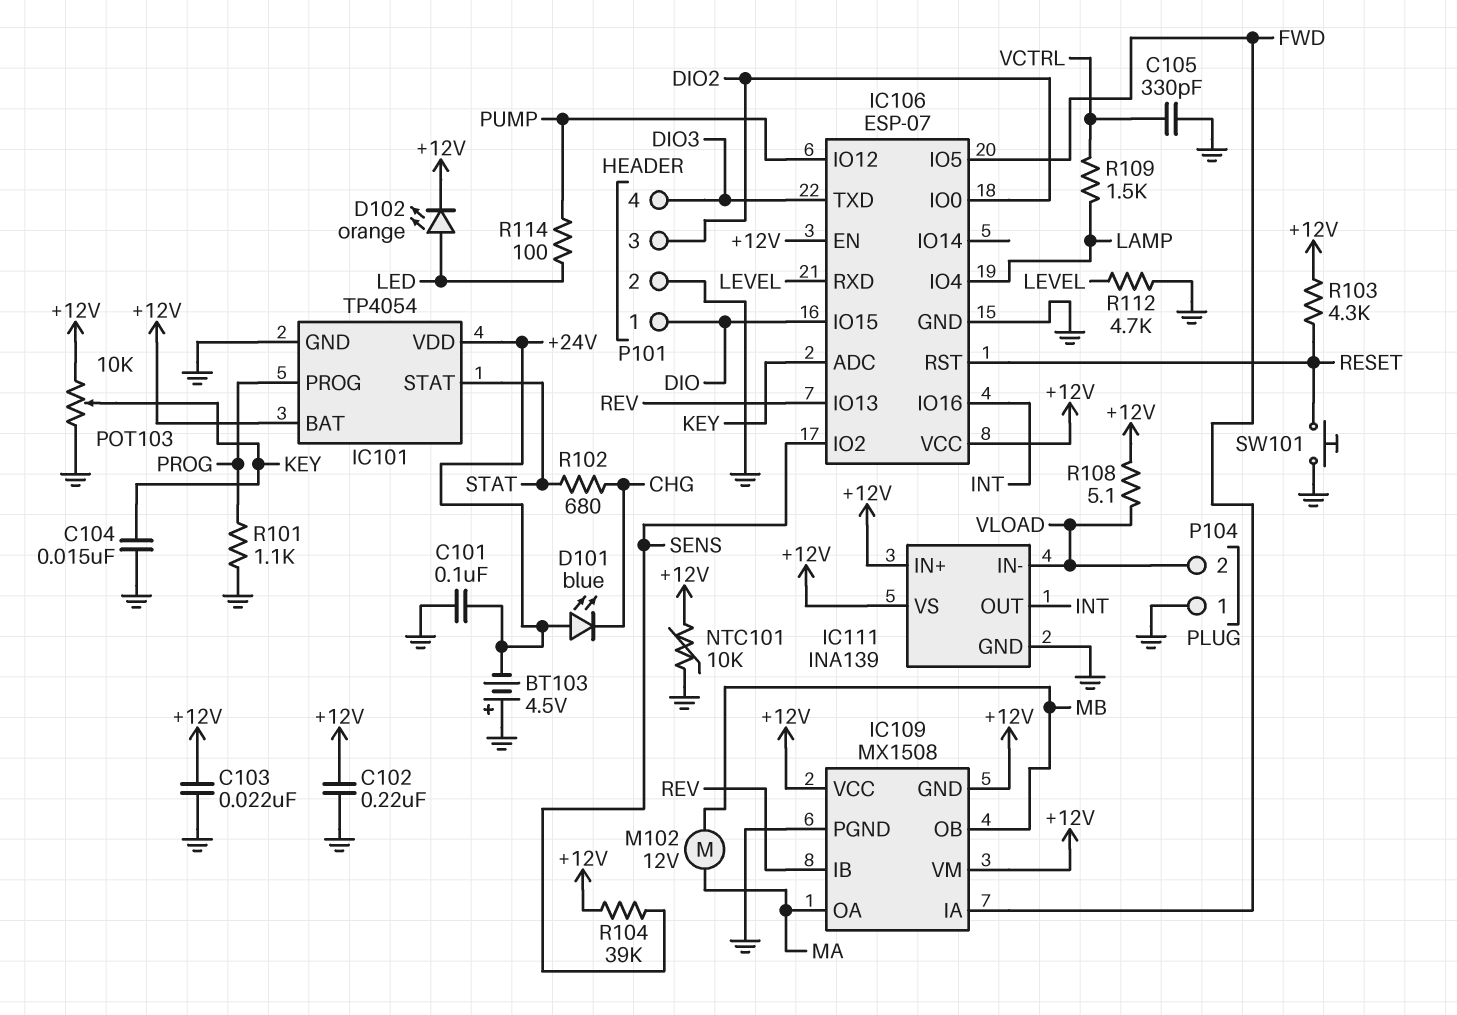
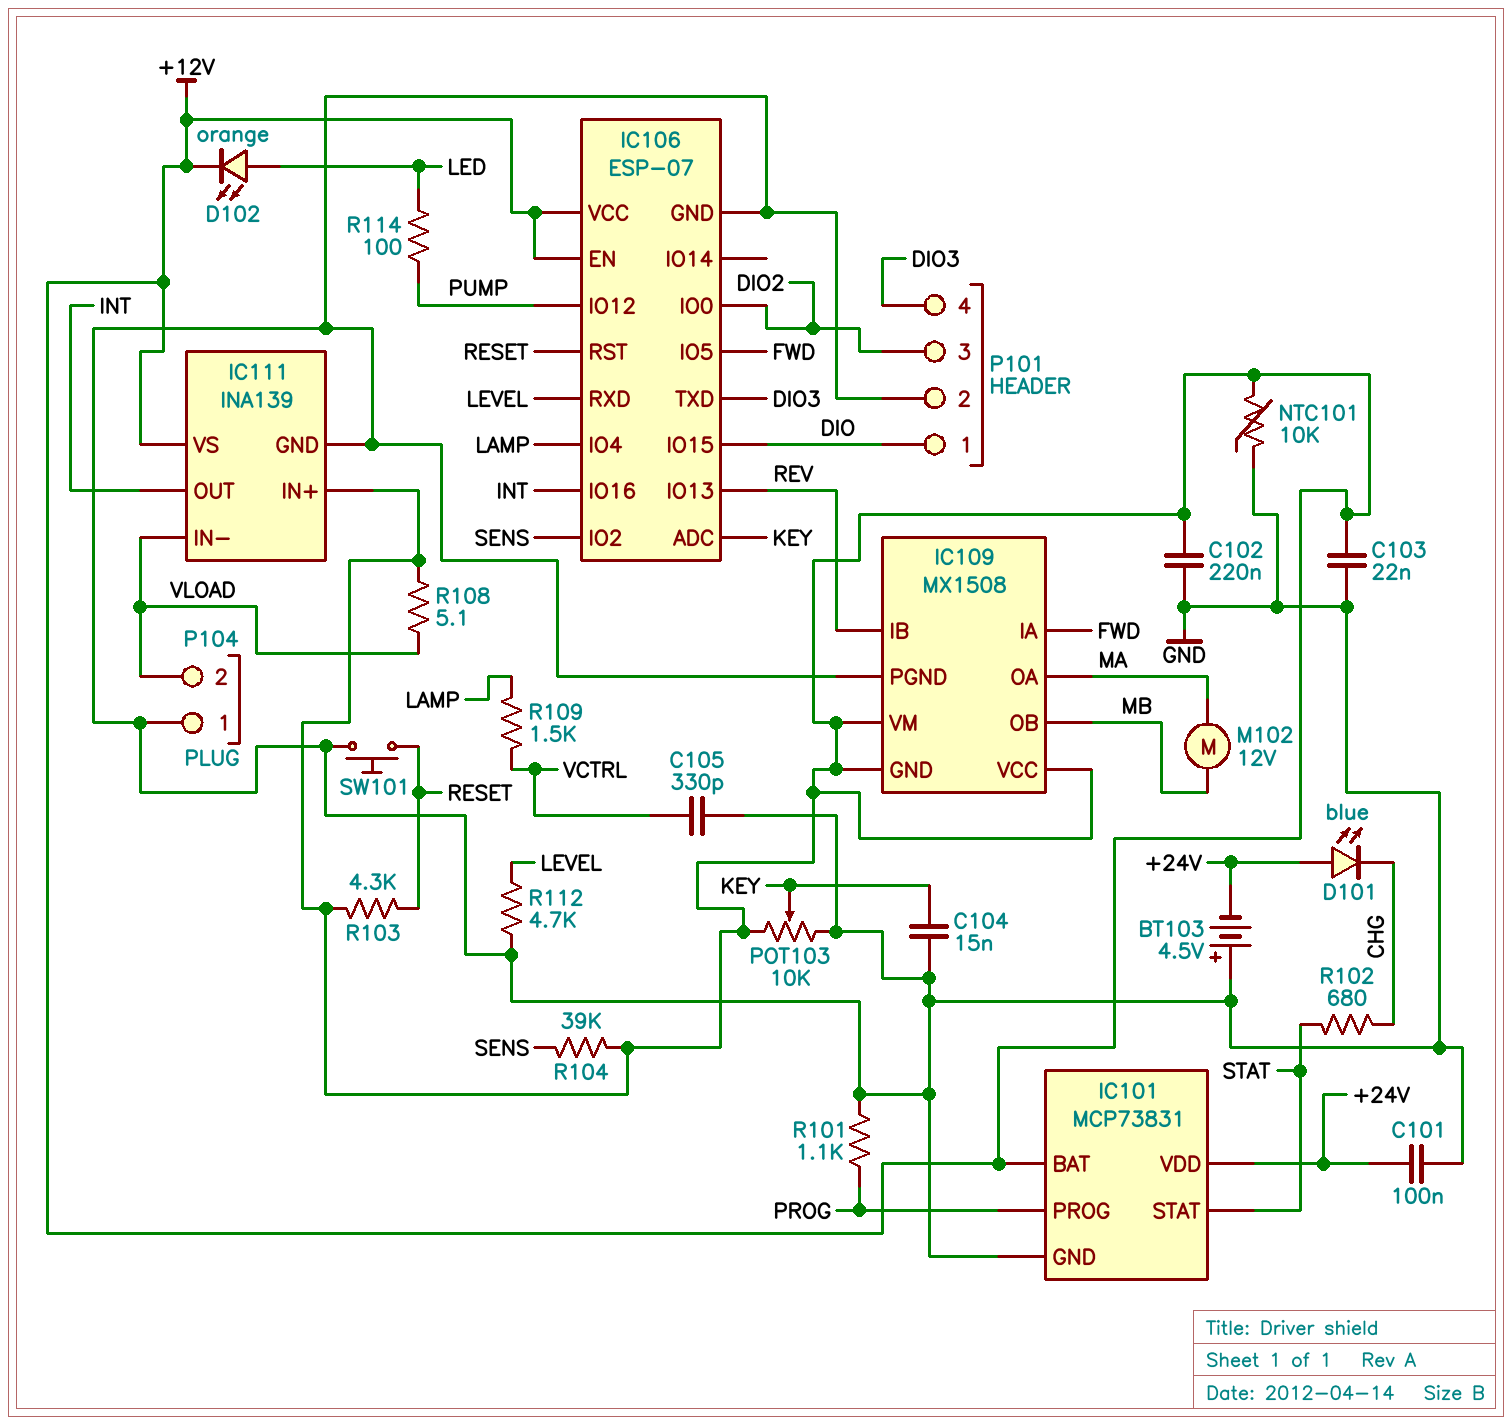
IC101: TP4054 -> MCP73831

